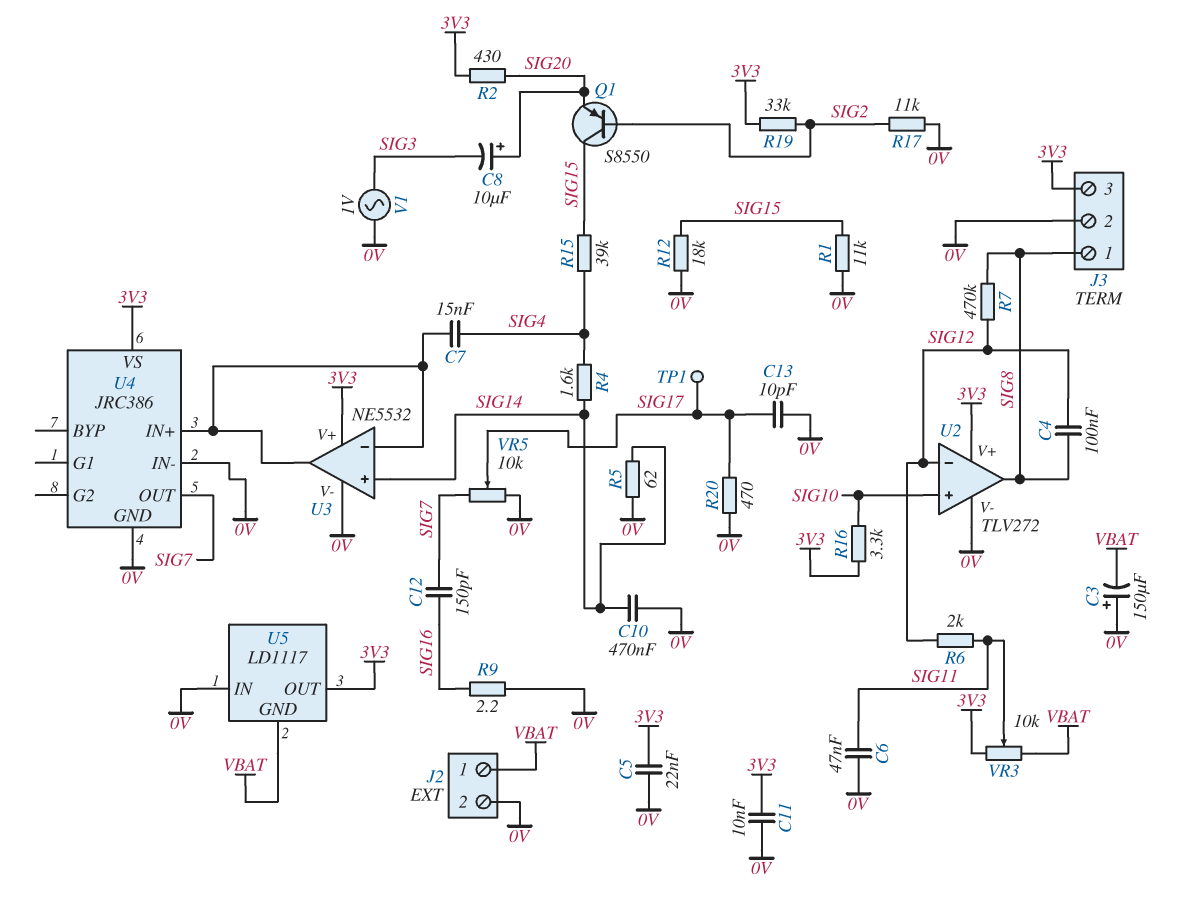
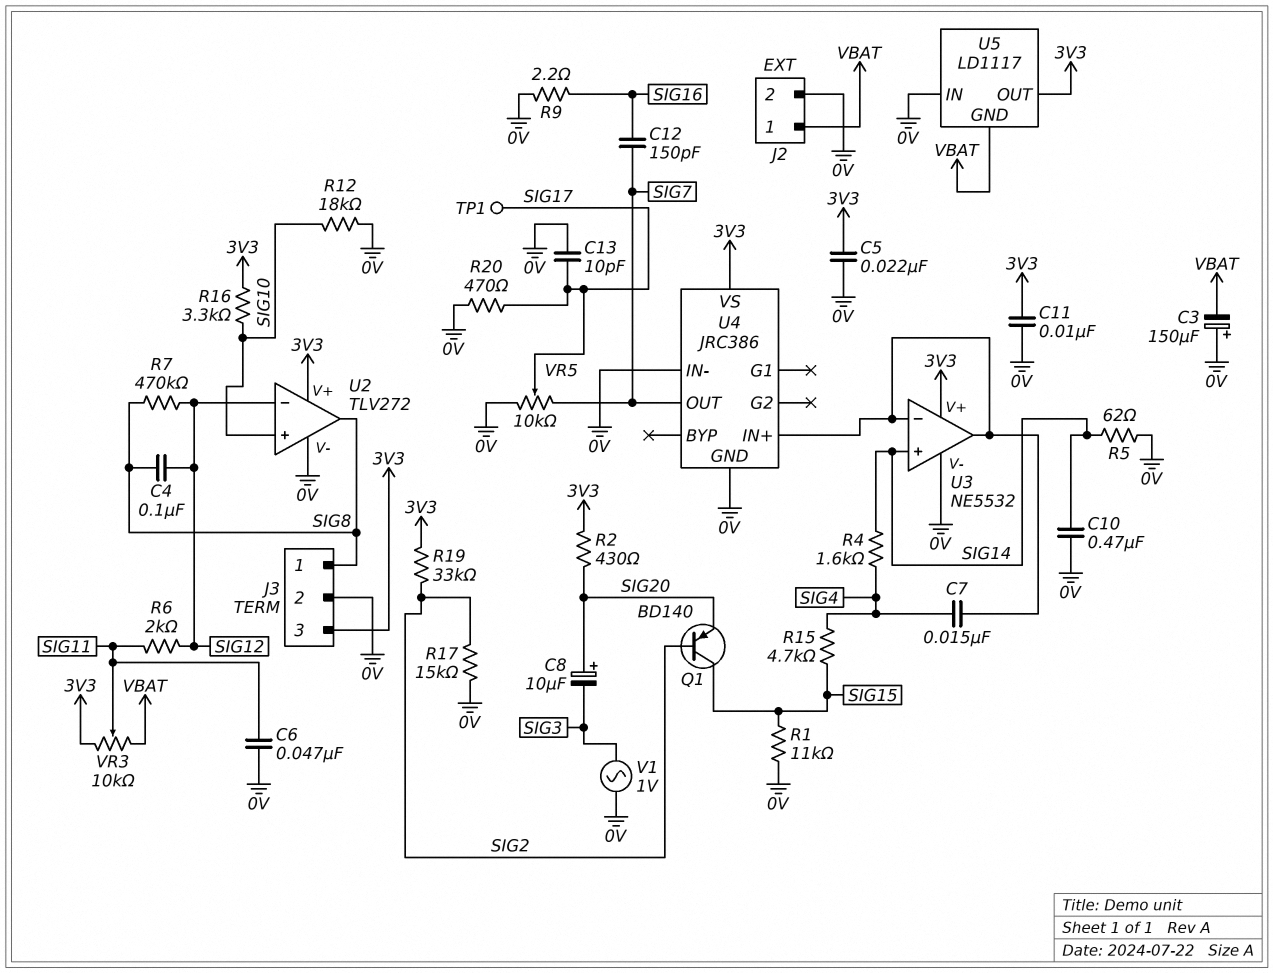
Q1: PNP S8550 (B SIG2, C SIG15, E SIG20) -> PNP BD140 (B SIG2, C SIG15, E SIG20)
R12: 18k (0V, SIG15) -> 18k (0V, SIG10)
R15: 39k (SIG4, SIG15) -> 4.7k (SIG4, SIG15)
R17: 11k (0V, SIG2) -> 15k (0V, SIG2)

